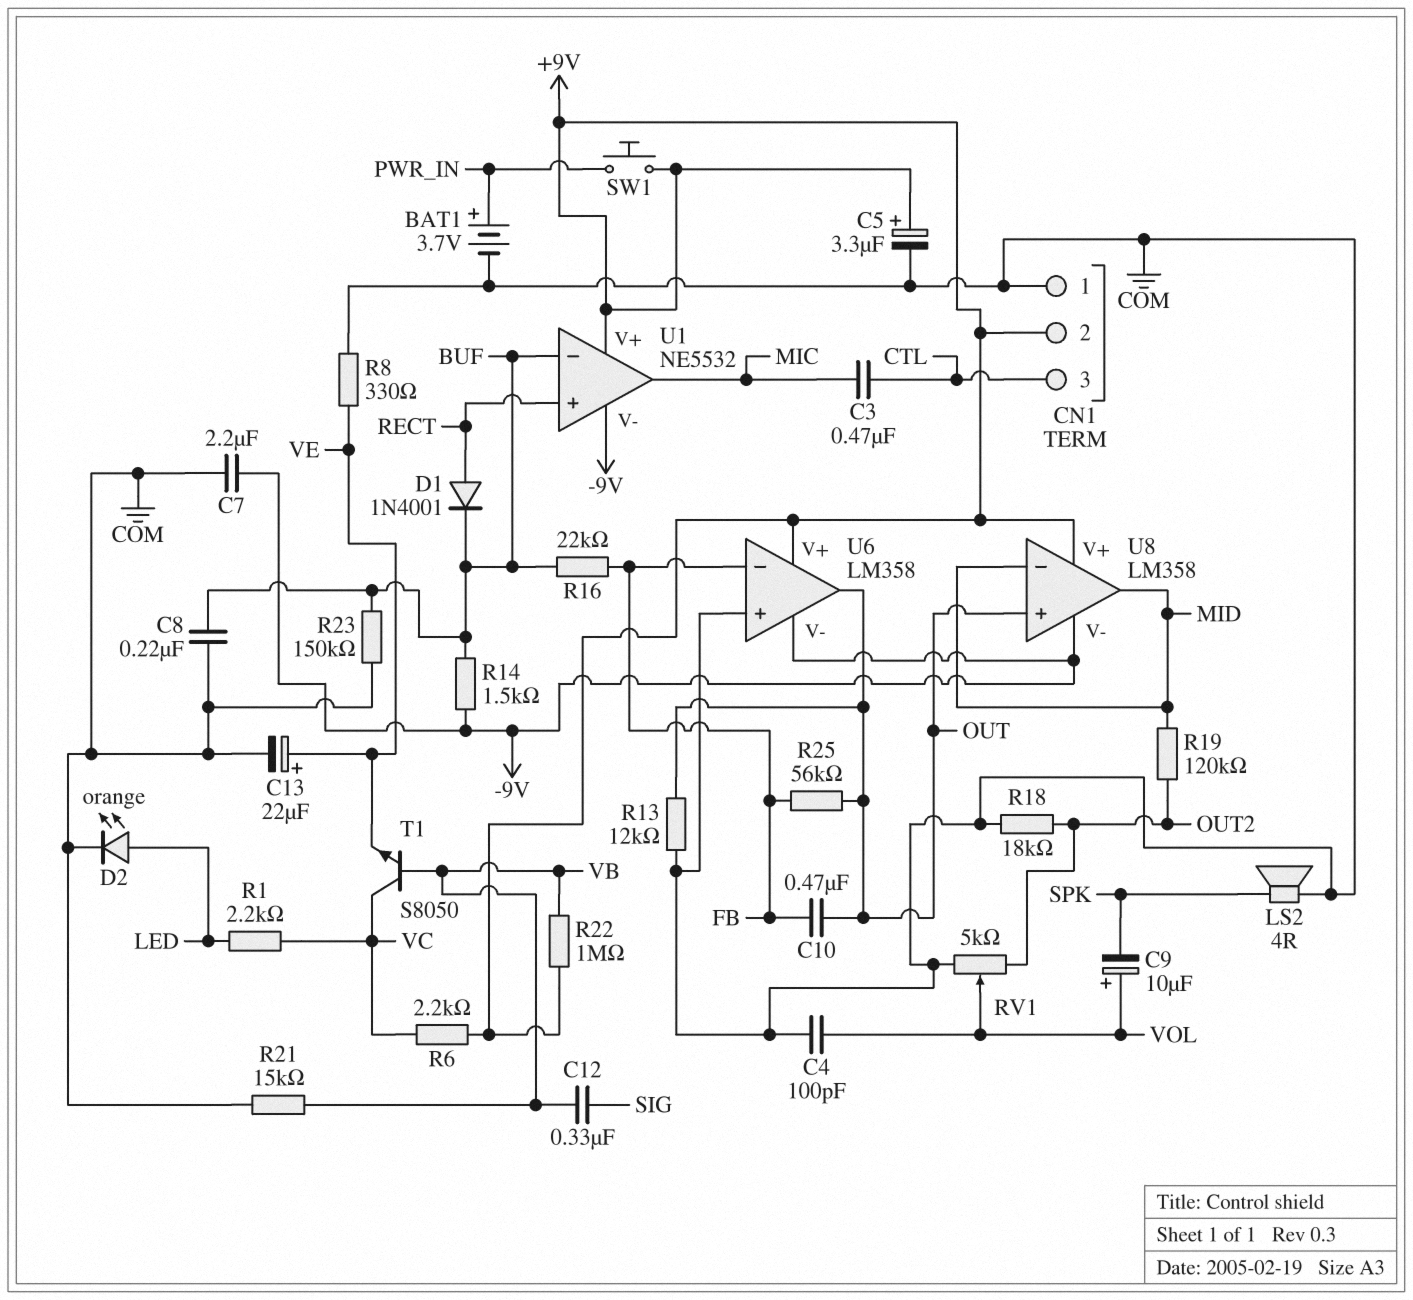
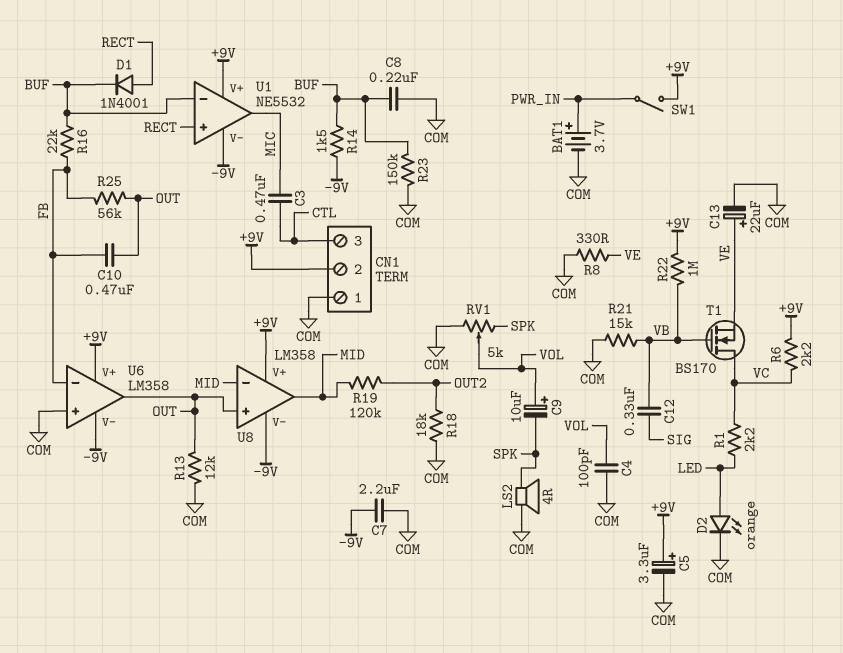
RV1: 5k (COM, OUT2, wiper VOL) -> 5k (COM, SPK, wiper VOL)
SW1: button (+9V, PWR_IN) -> switch (+9V, PWR_IN)
T1: NPN S8050 (B VB, C VC, E VE) -> NMOS BS170 (G VB, D VC, S VE)

